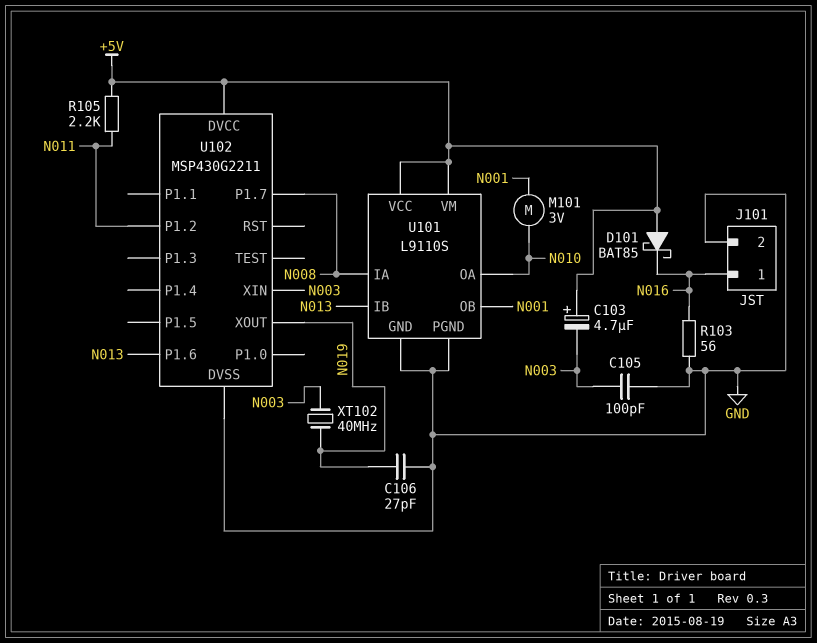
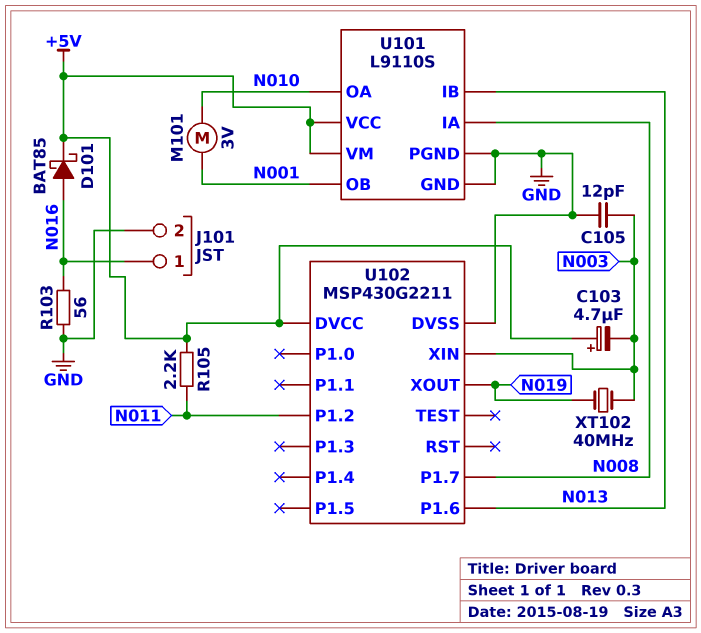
C105: 100pF (GND, N003) -> 12pF (GND, N003)
C106: 27pF (GND, N019) -> none
D101: schottky BAT85 (A +5V, K N016) -> schottky BAT85 (A N016, K +5V)

